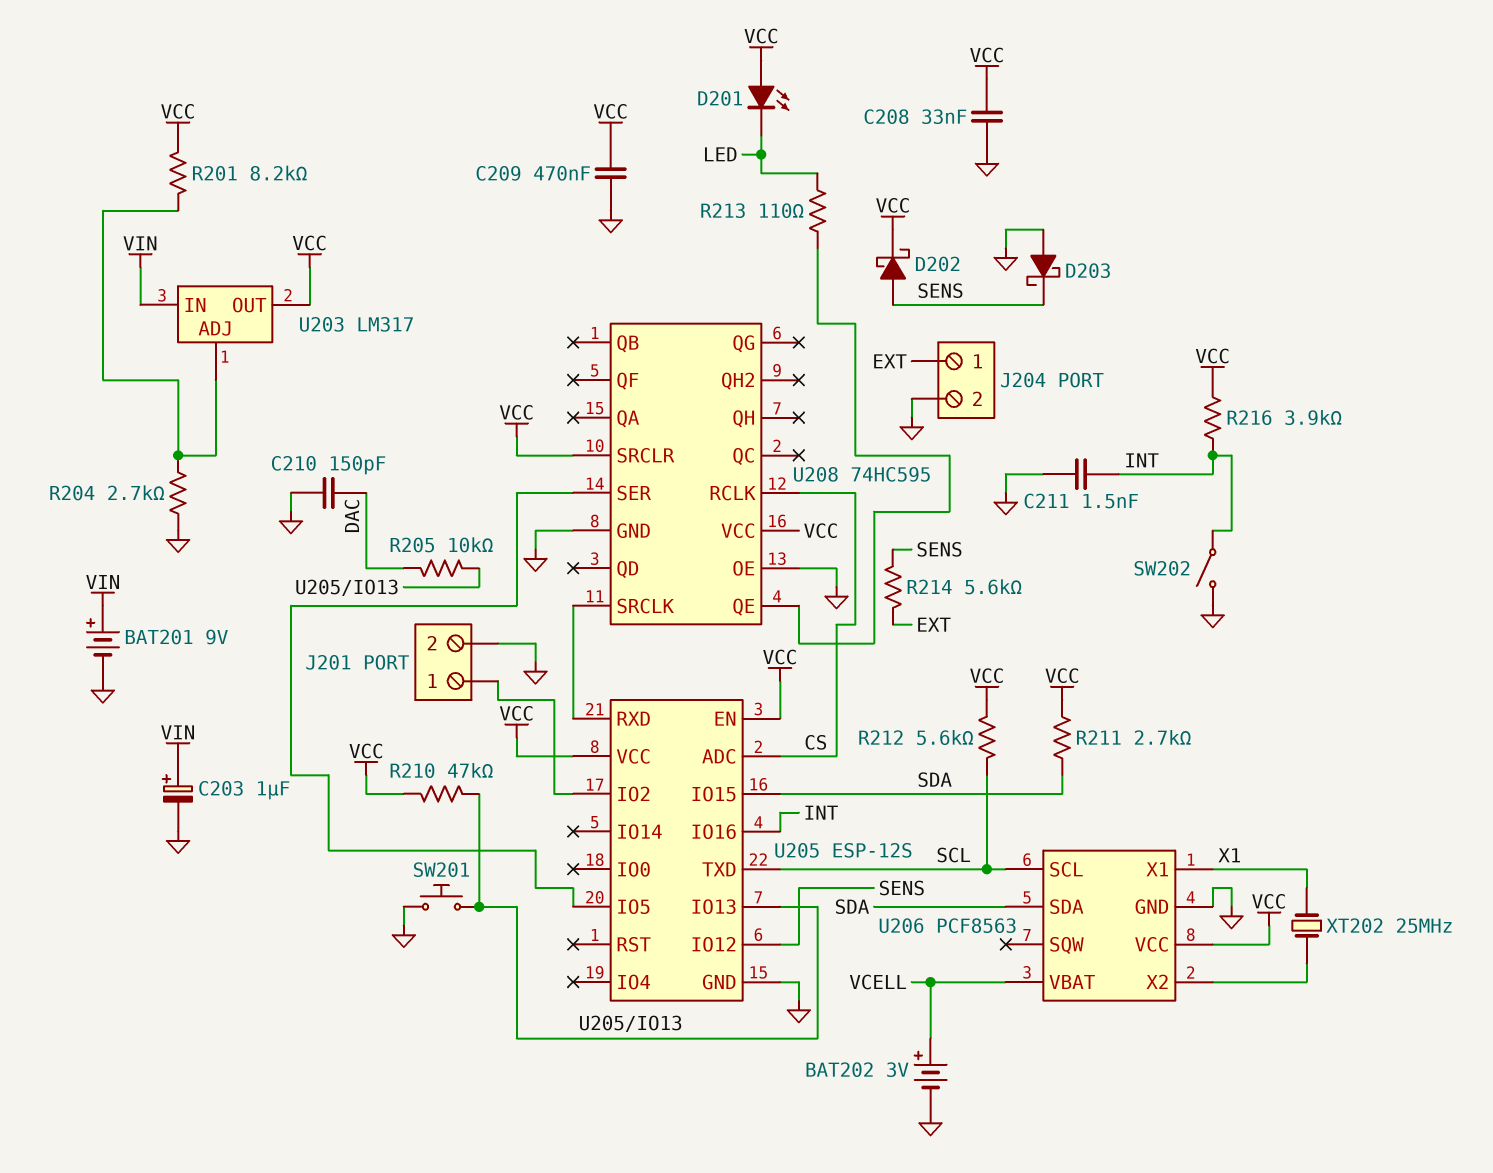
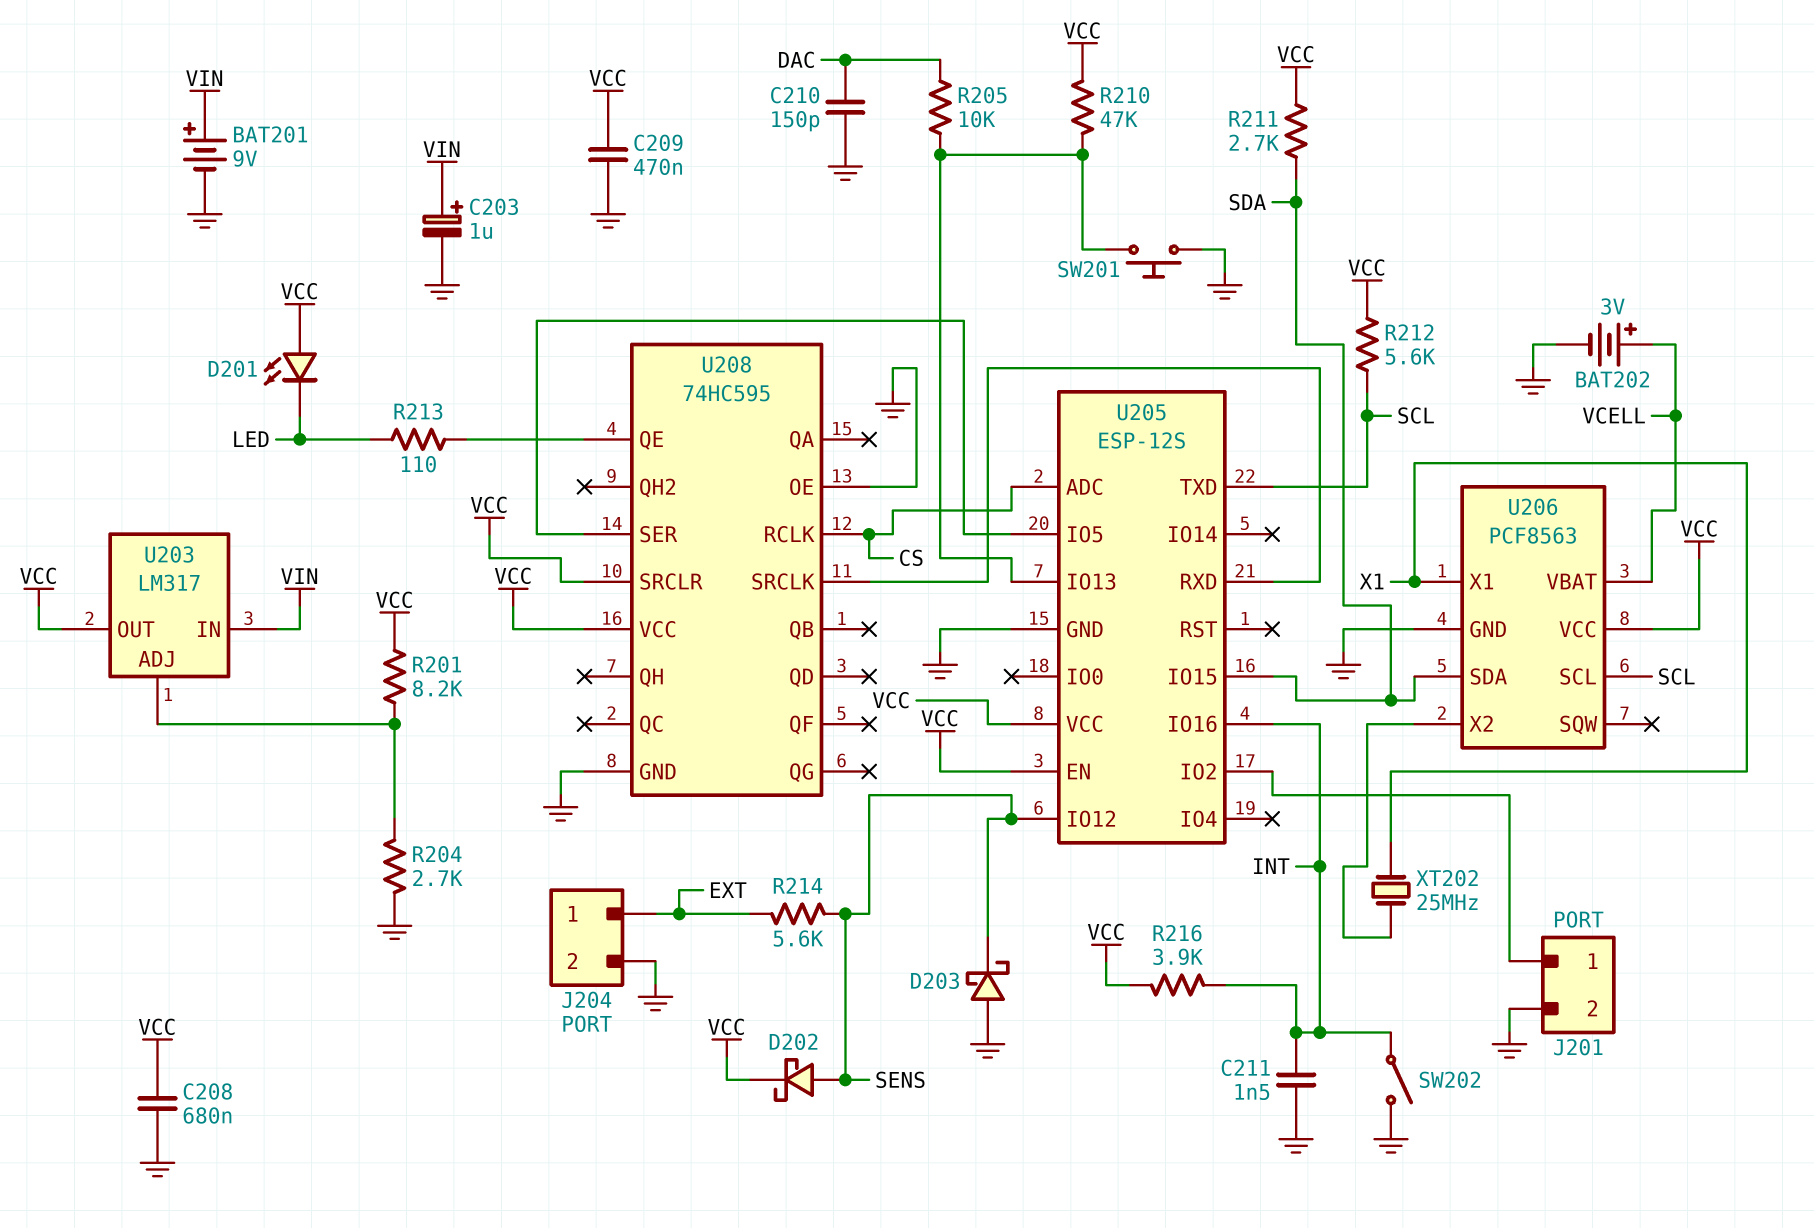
C208: 33nF (GND, VCC) -> 680nF (GND, VCC)

